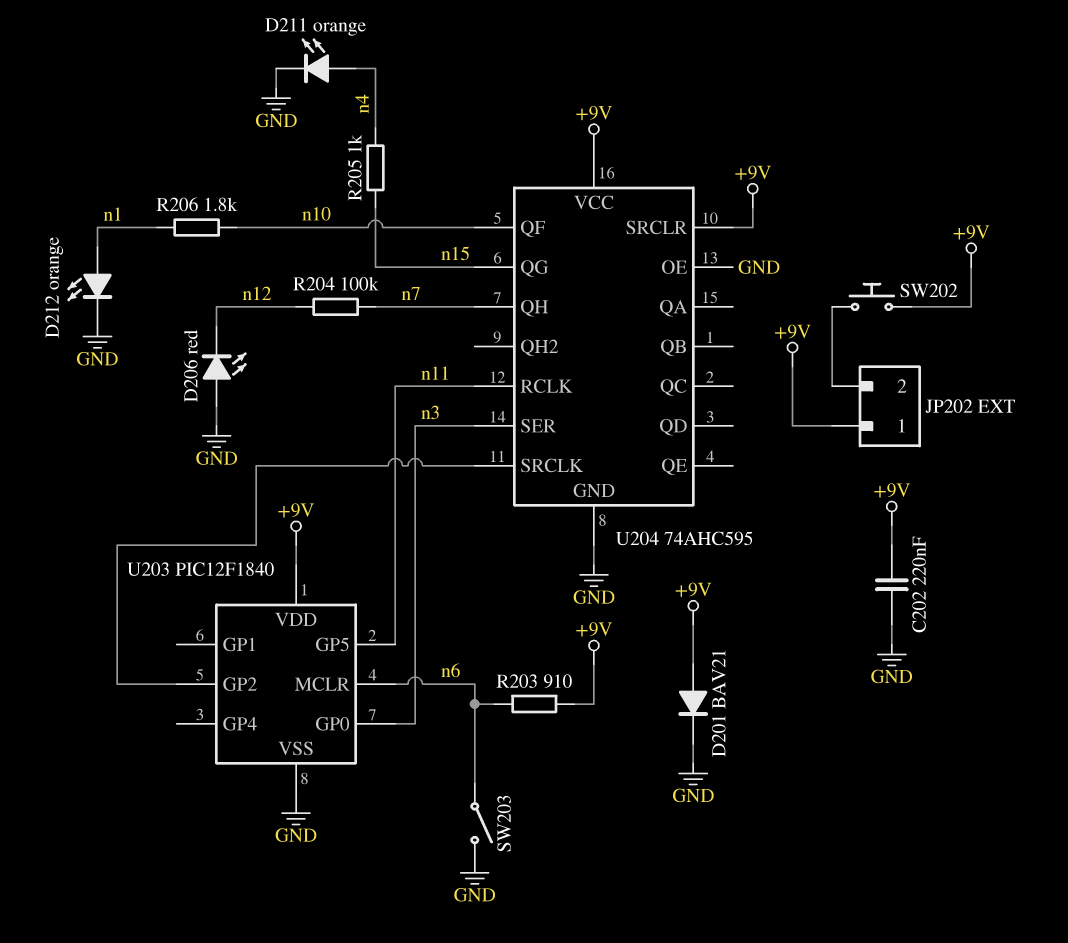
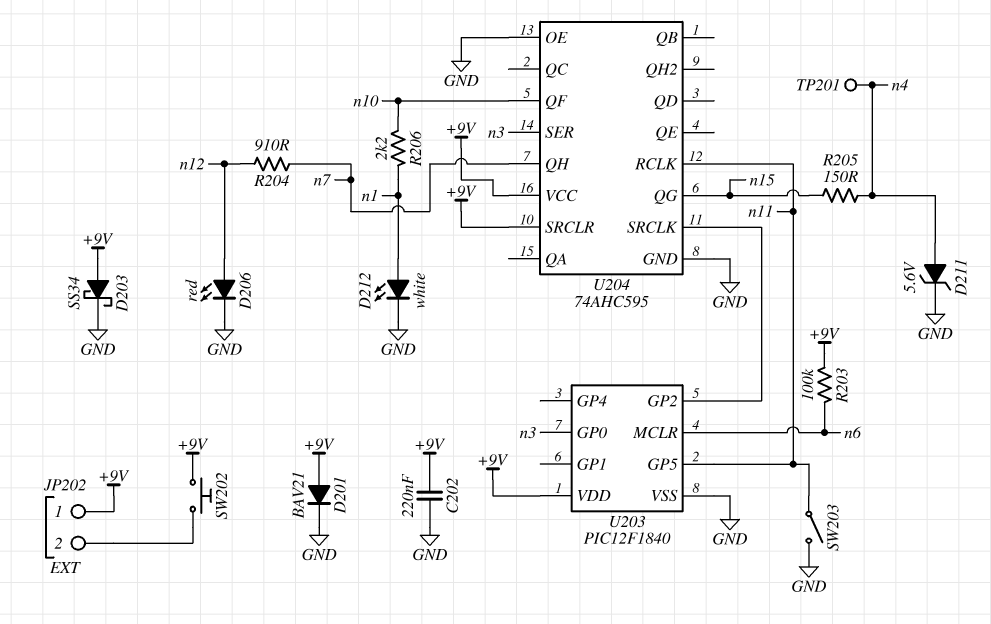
D203: none -> schottky SS34 (A +9V, K GND)
D206: LED red (A GND, K n12) -> LED red (A n12, K GND)
D211: LED orange (A n4, K GND) -> zener 5.6V (A n4, K GND)
D212: LED orange (A n1, K GND) -> LED white (A n1, K GND)
R203: 910 (+9V, n6) -> 100k (+9V, n6)
R204: 100k (n7, n12) -> 910 (n7, n12)
R205: 1k (n4, n15) -> 150 (n4, n15)
R206: 1.8k (n1, n10) -> 2.2k (n1, n10)
SW203: switch (GND, n6) -> switch (GND, n11)
TP201: none -> test point (n4)

